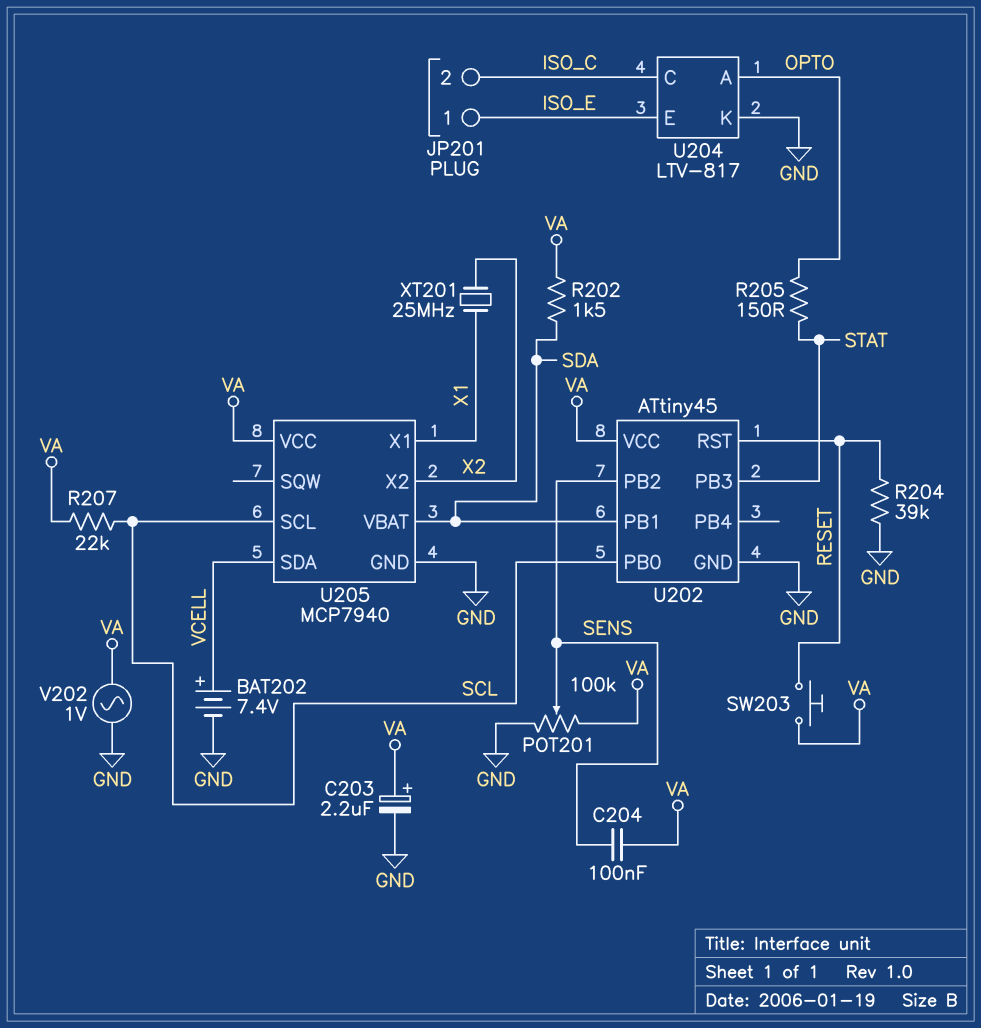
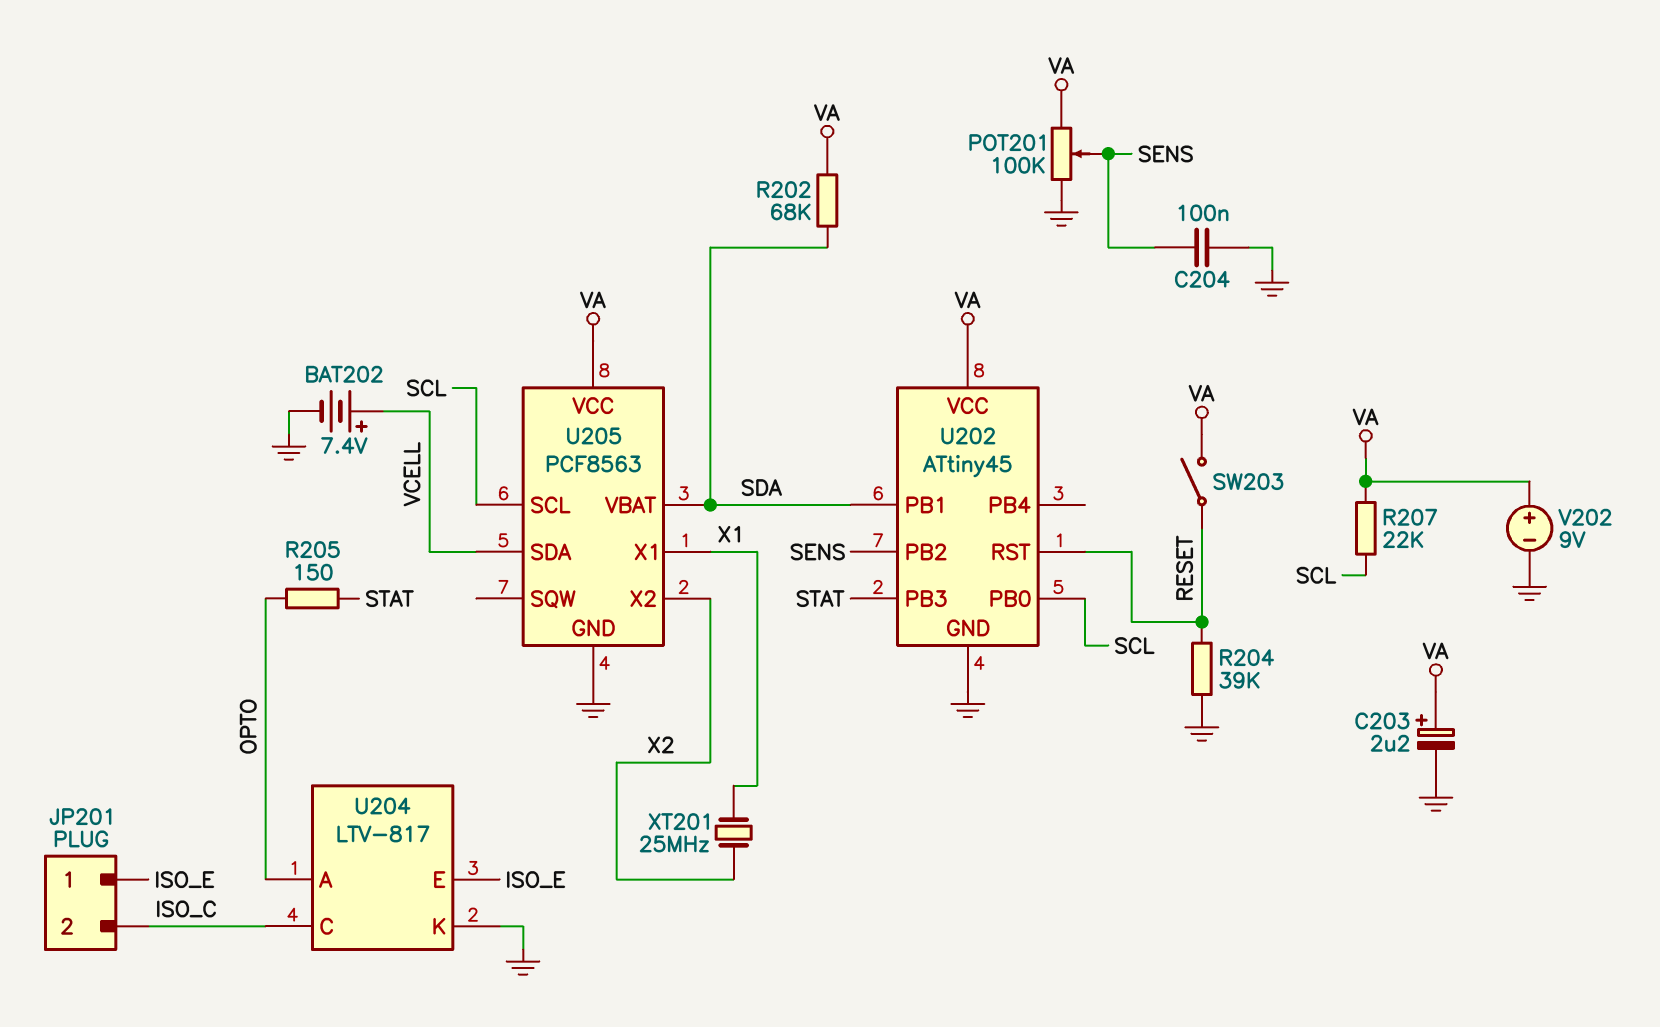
C204: 100nF (SENS, VA) -> 100nF (GND, SENS)
R202: 1.5k (SDA, VA) -> 68k (SDA, VA)
SW203: button (RESET, VA) -> switch (RESET, VA)
U205: MCP7940 -> PCF8563
V202: AC 1V (GND, VA) -> 9V (plus VA, minus GND)

